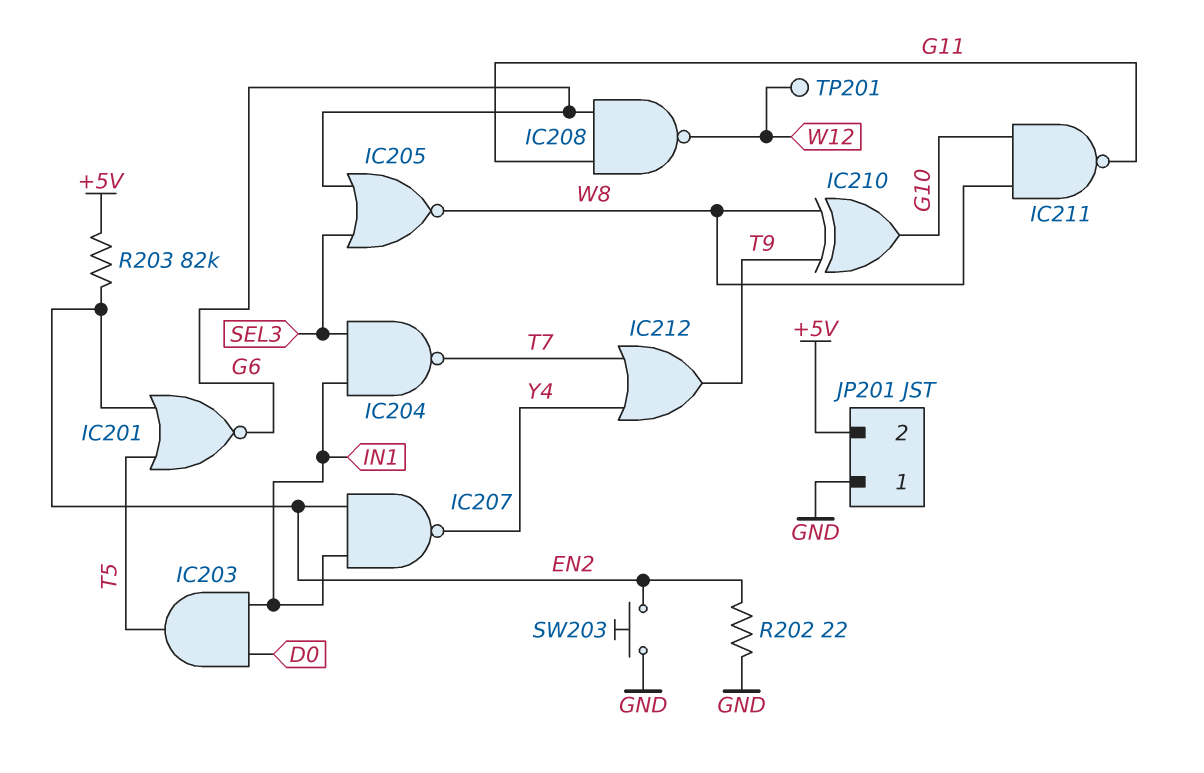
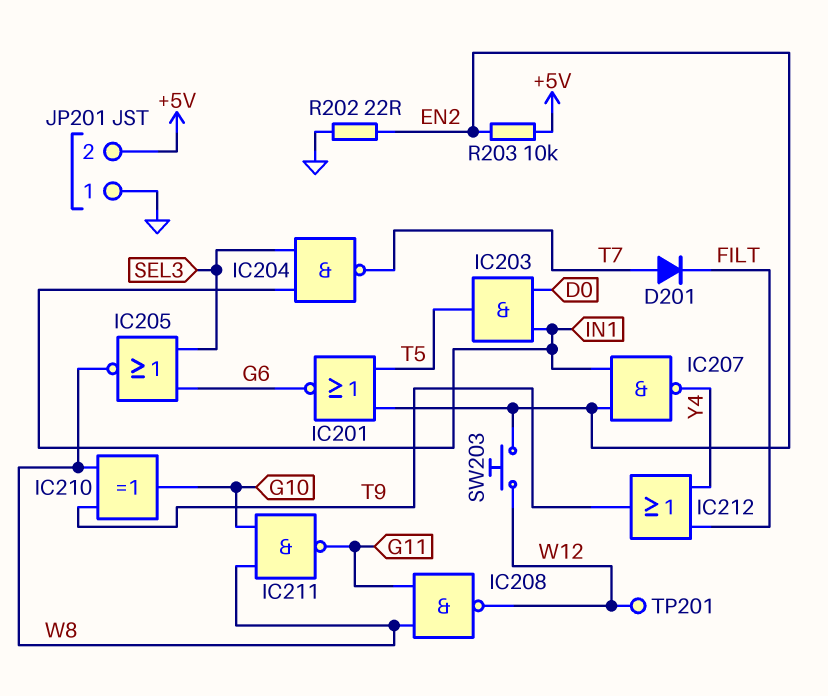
D201: none -> diode (A T7, K FILT)
IC208: NAND (in G6, in G11, out W12) -> NAND (in G11, in W8, out W12)
IC212: OR (in T7, in Y4, out T9) -> OR (in FILT, in Y4, out T9)
R203: 82k (+5V, EN2) -> 10k (+5V, EN2)
SW203: button (EN2, GND) -> button (EN2, W12)

